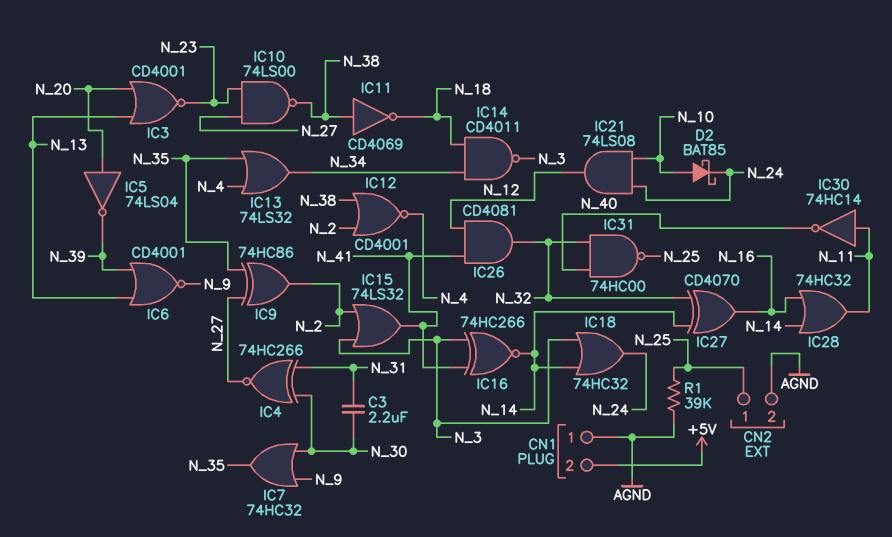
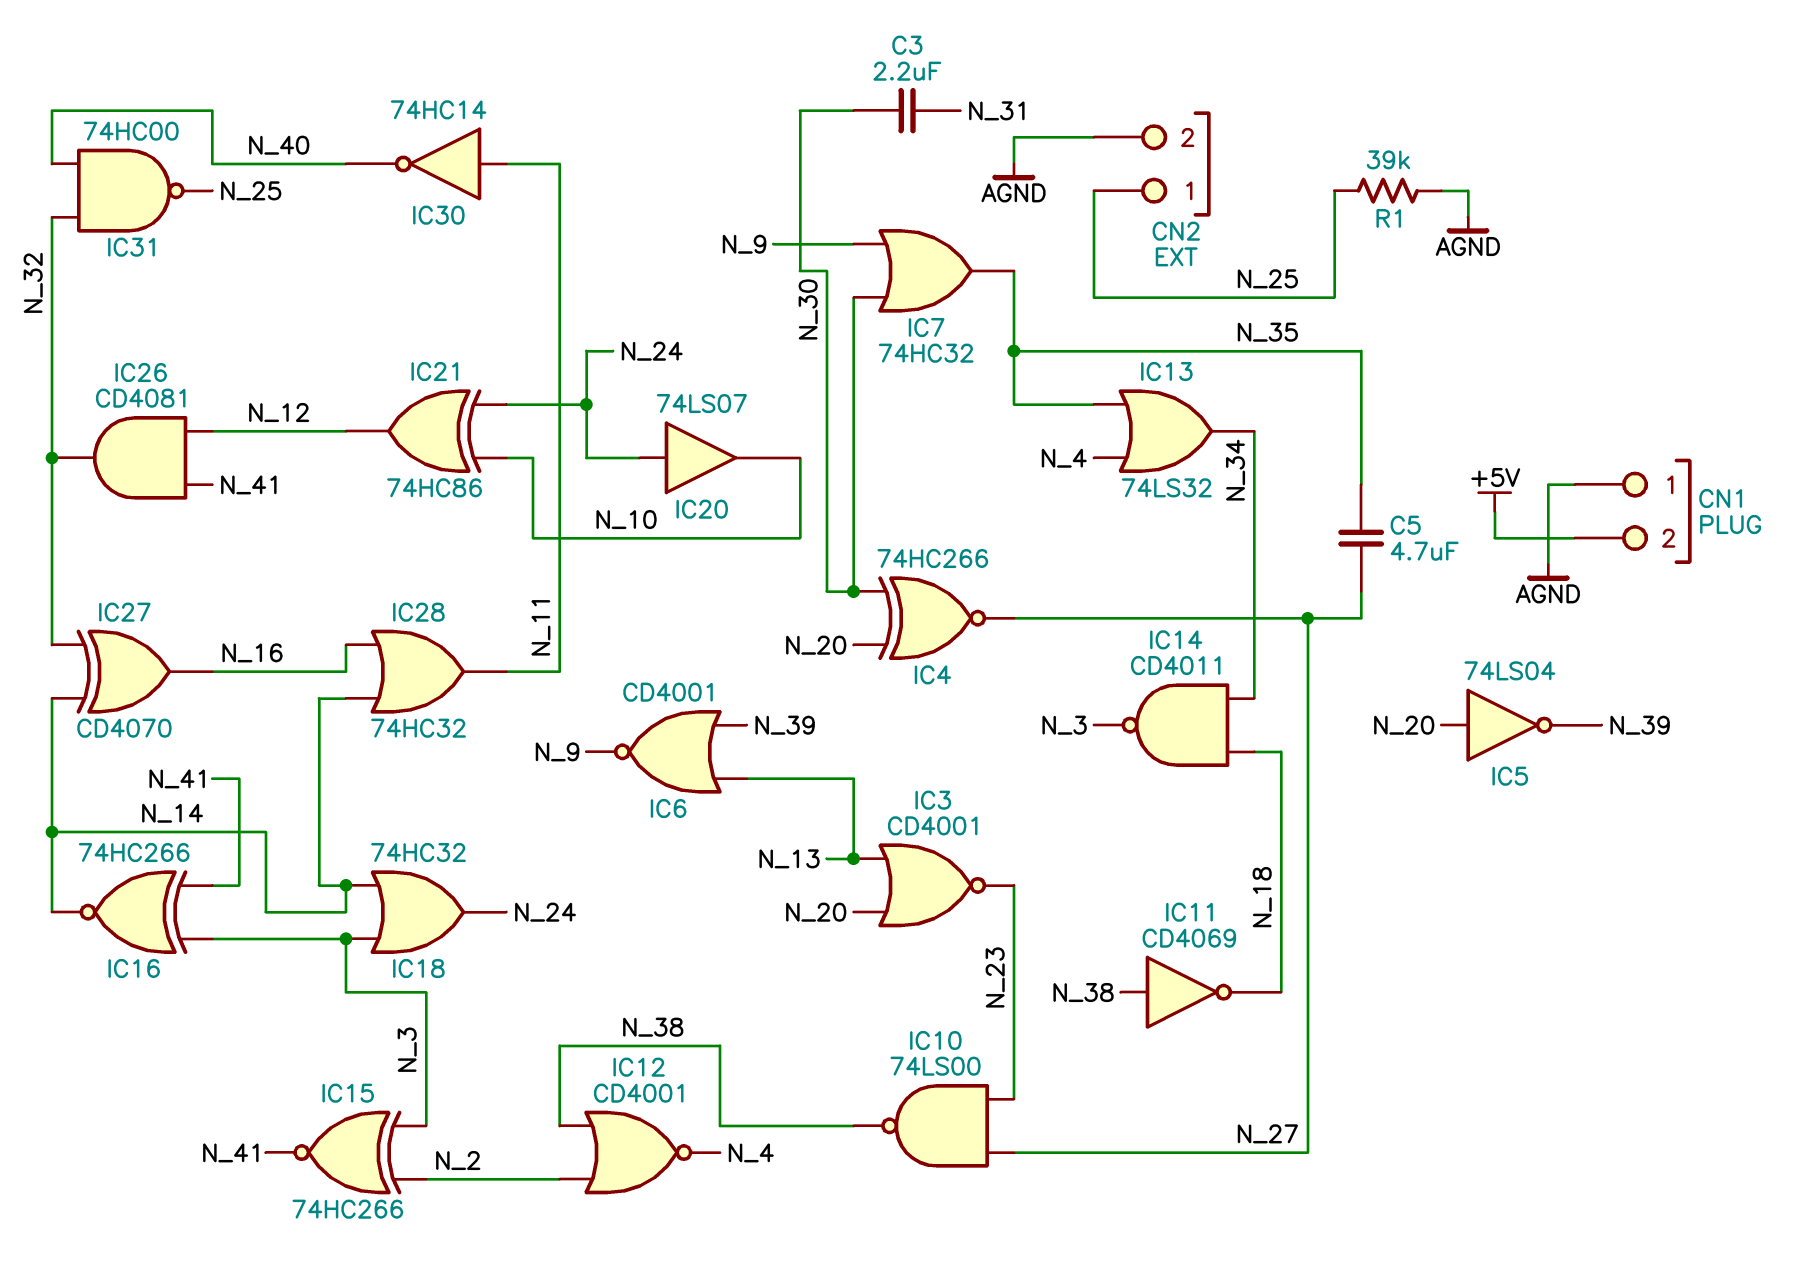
C5: none -> 4.7uF (N_27, N_35)
D2: schottky BAT85 (A N_10, K N_24) -> none
IC4: XNOR 74HC266 (in N_30, in N_31, out N_27) -> XNOR 74HC266 (in N_20, in N_30, out N_27)
IC9: XOR 74HC86 (in N_27, in N_35, out N_2) -> none
IC15: OR 74LS32 (in N_2, in N_3, out N_41) -> XNOR 74HC266 (in N_2, in N_3, out N_41)
IC20: none -> buffer 74LS07 (in N_24, out N_10)
IC21: AND 74LS08 (in N_10, in N_24, out N_12) -> XOR 74HC86 (in N_10, in N_24, out N_12)

